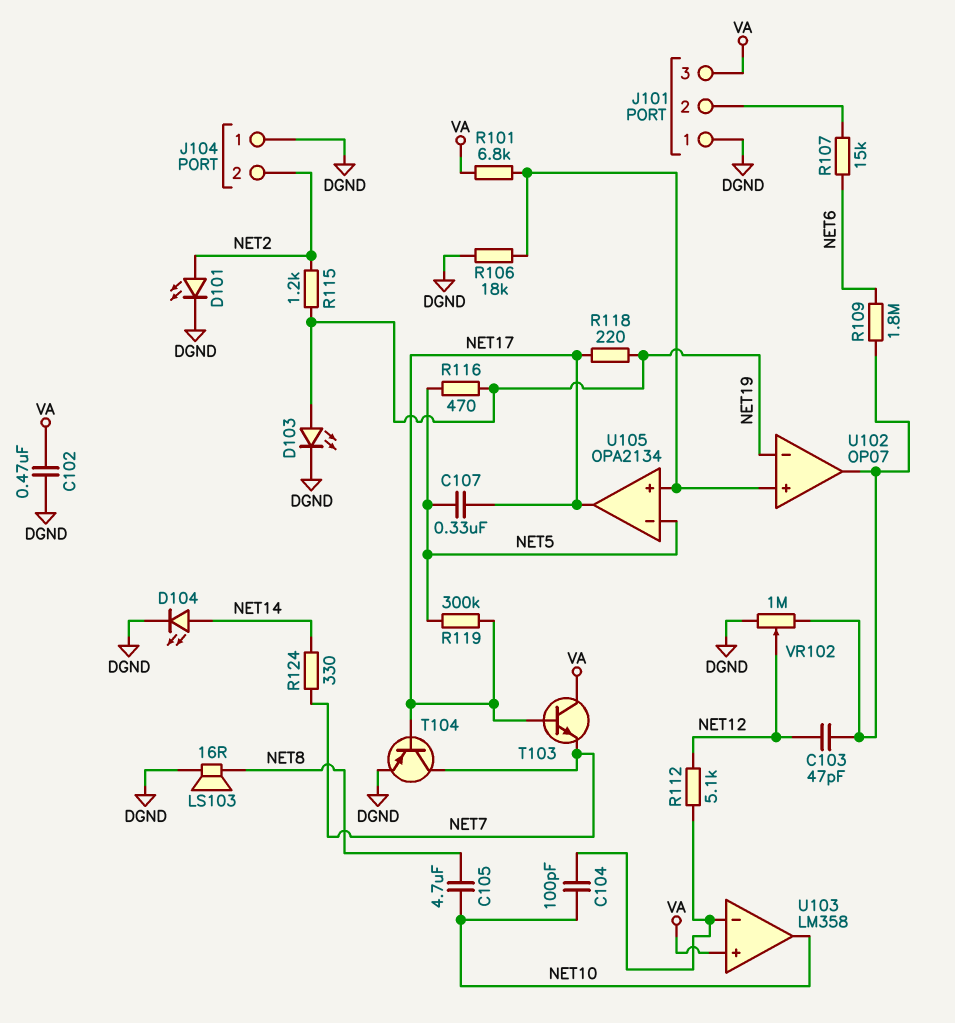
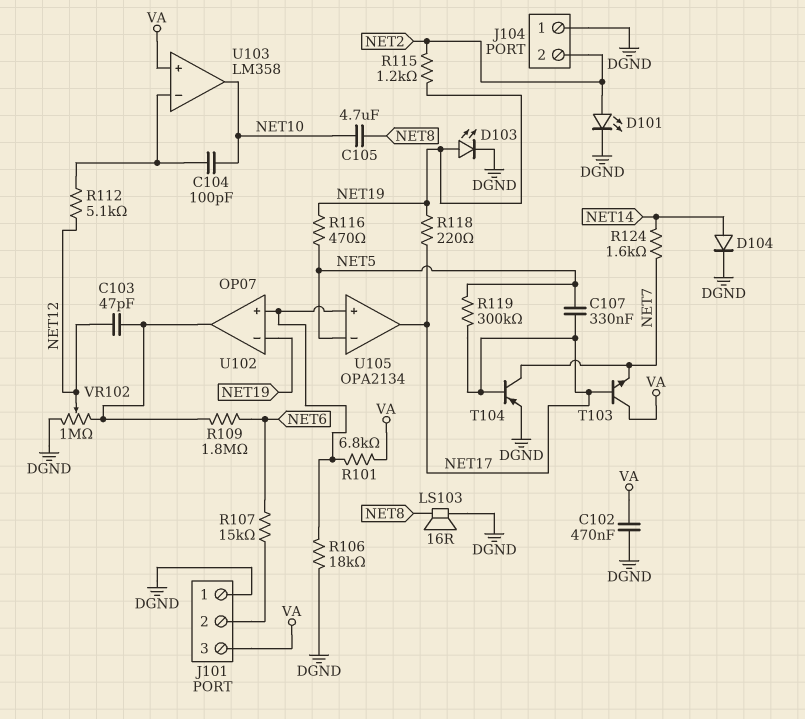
D104: LED (A NET14, K DGND) -> diode (A NET14, K DGND)
R124: 330 (NET7, NET14) -> 1.6k (NET7, NET14)

